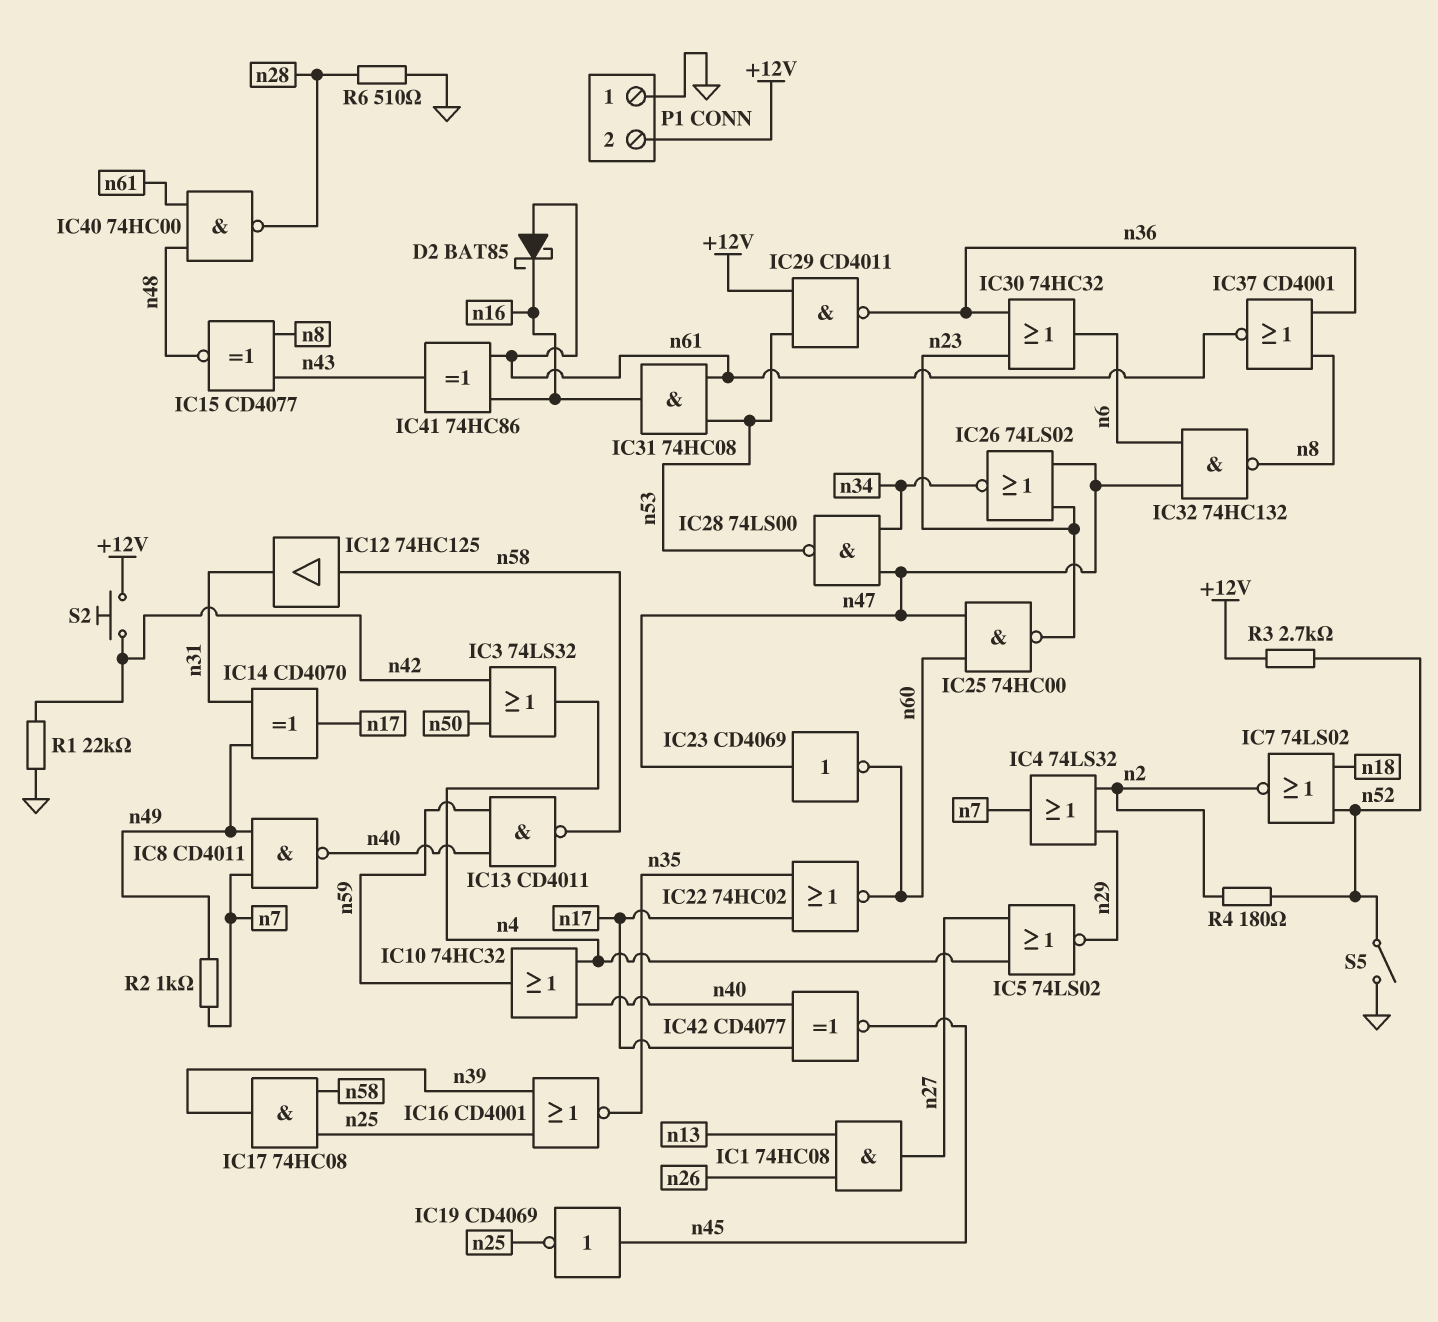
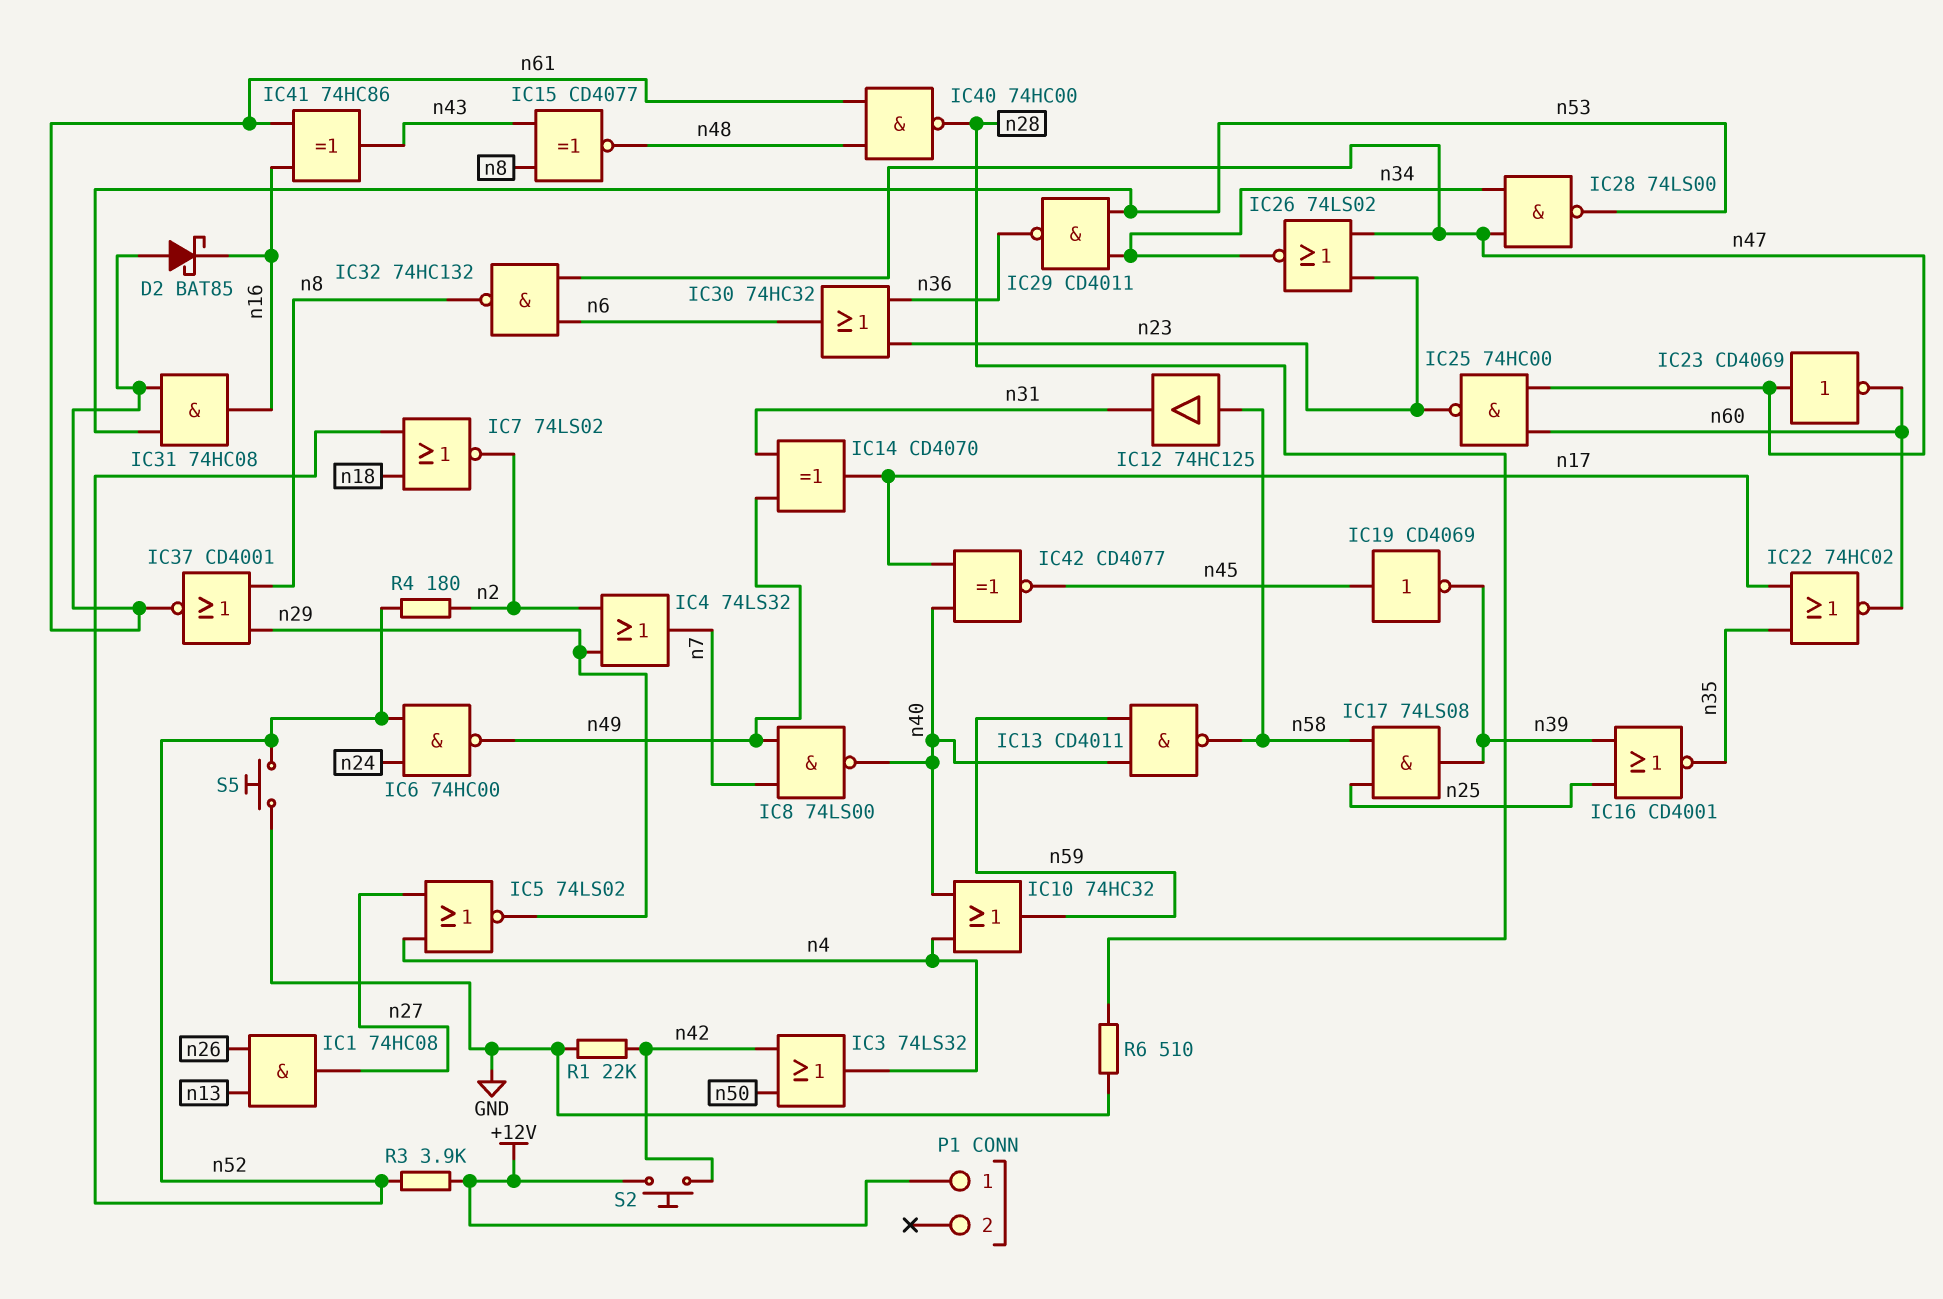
IC6: none -> NAND 74HC00 (in n24, in n52, out n49)
IC8: NAND CD4011 (in n7, in n49, out n40) -> NAND 74LS00 (in n7, in n49, out n40)
IC17: AND 74HC08 (in n25, in n58, out n39) -> AND 74LS08 (in n25, in n58, out n39)
IC19: NOT CD4069 (in n45, out n25) -> NOT CD4069 (in n45, out n39)
IC29: NAND CD4011 (in +12V, in n53, out n36) -> NAND CD4011 (in n34, in n53, out n36)
IC37: NOR CD4001 (in n8, in n36, out n61) -> NOR CD4001 (in n8, in n29, out n61)
P1 pin 1: GND -> +12V
P1 pin 2: +12V -> none
R2: 1k (n7, n49) -> none
R3: 2.7k (+12V, n52) -> 3.9k (+12V, n52)
S5: switch (GND, n52) -> button (GND, n52)

